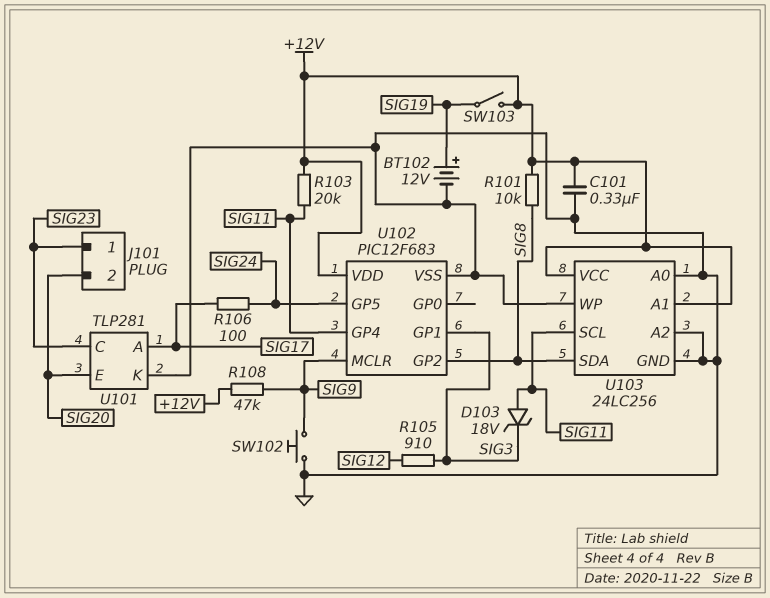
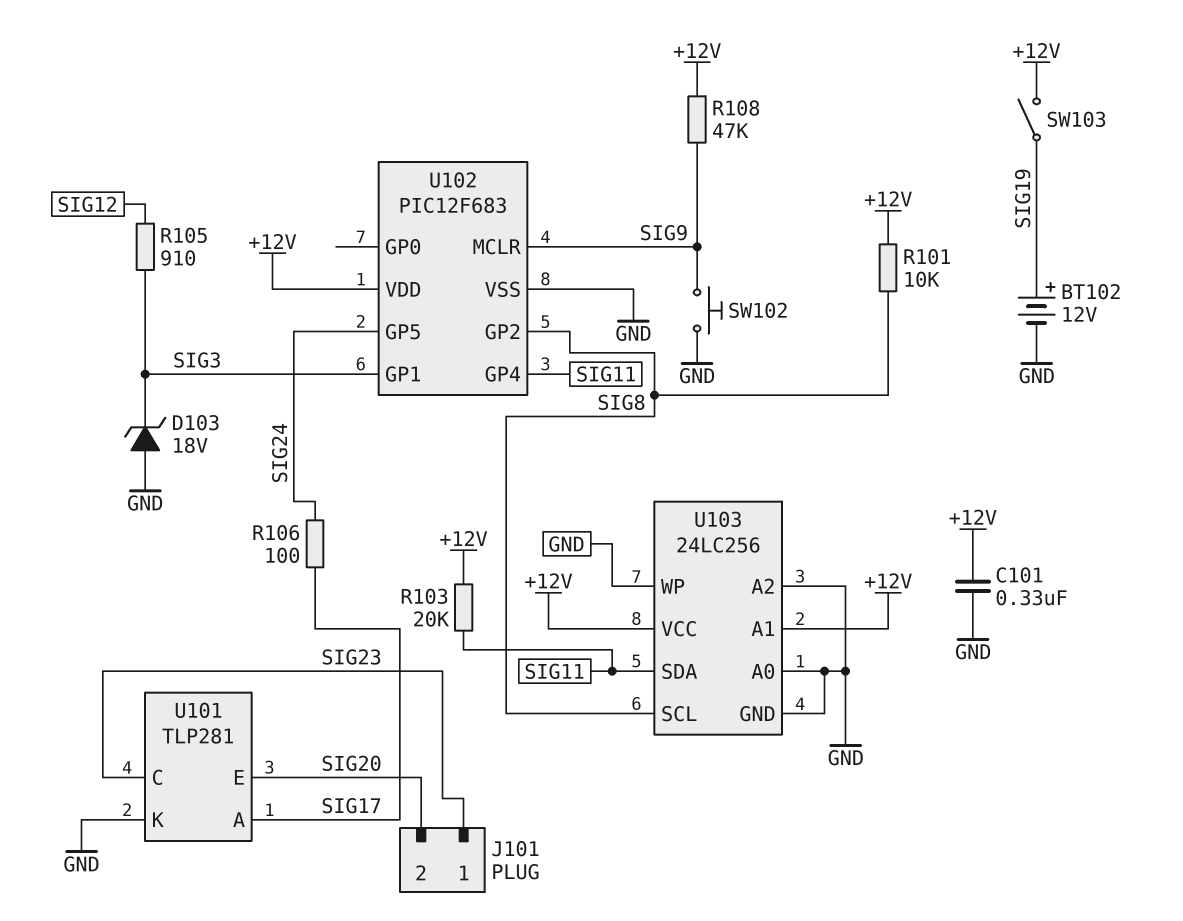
D103: zener 18V (A SIG11, K SIG3) -> zener 18V (A GND, K SIG3)
U103 pin SCL: SIG11 -> SIG8
U103 pin SDA: SIG8 -> SIG11

